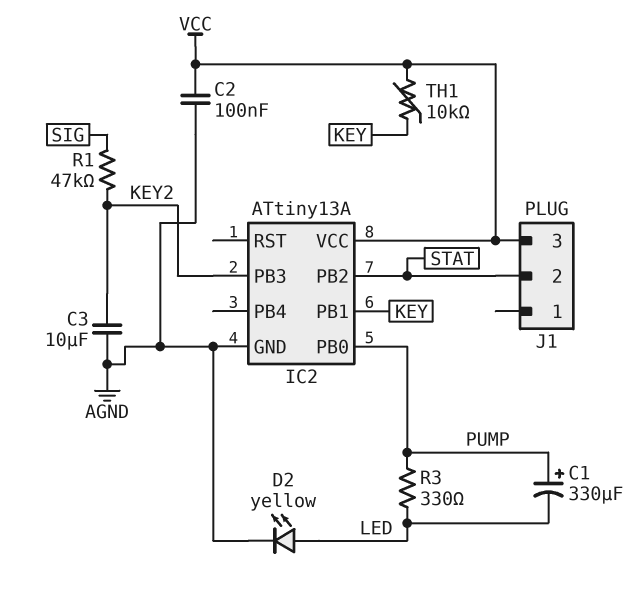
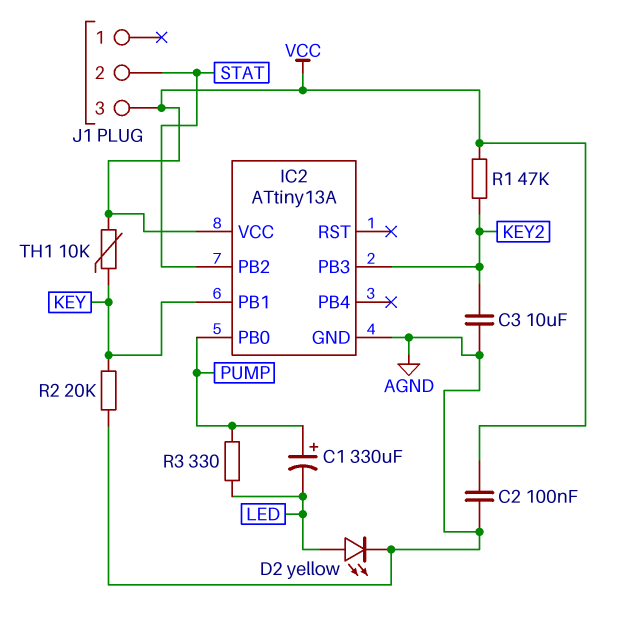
R1: 47k (KEY2, SIG) -> 47k (KEY2, VCC)
R2: none -> 20k (AGND, KEY)

